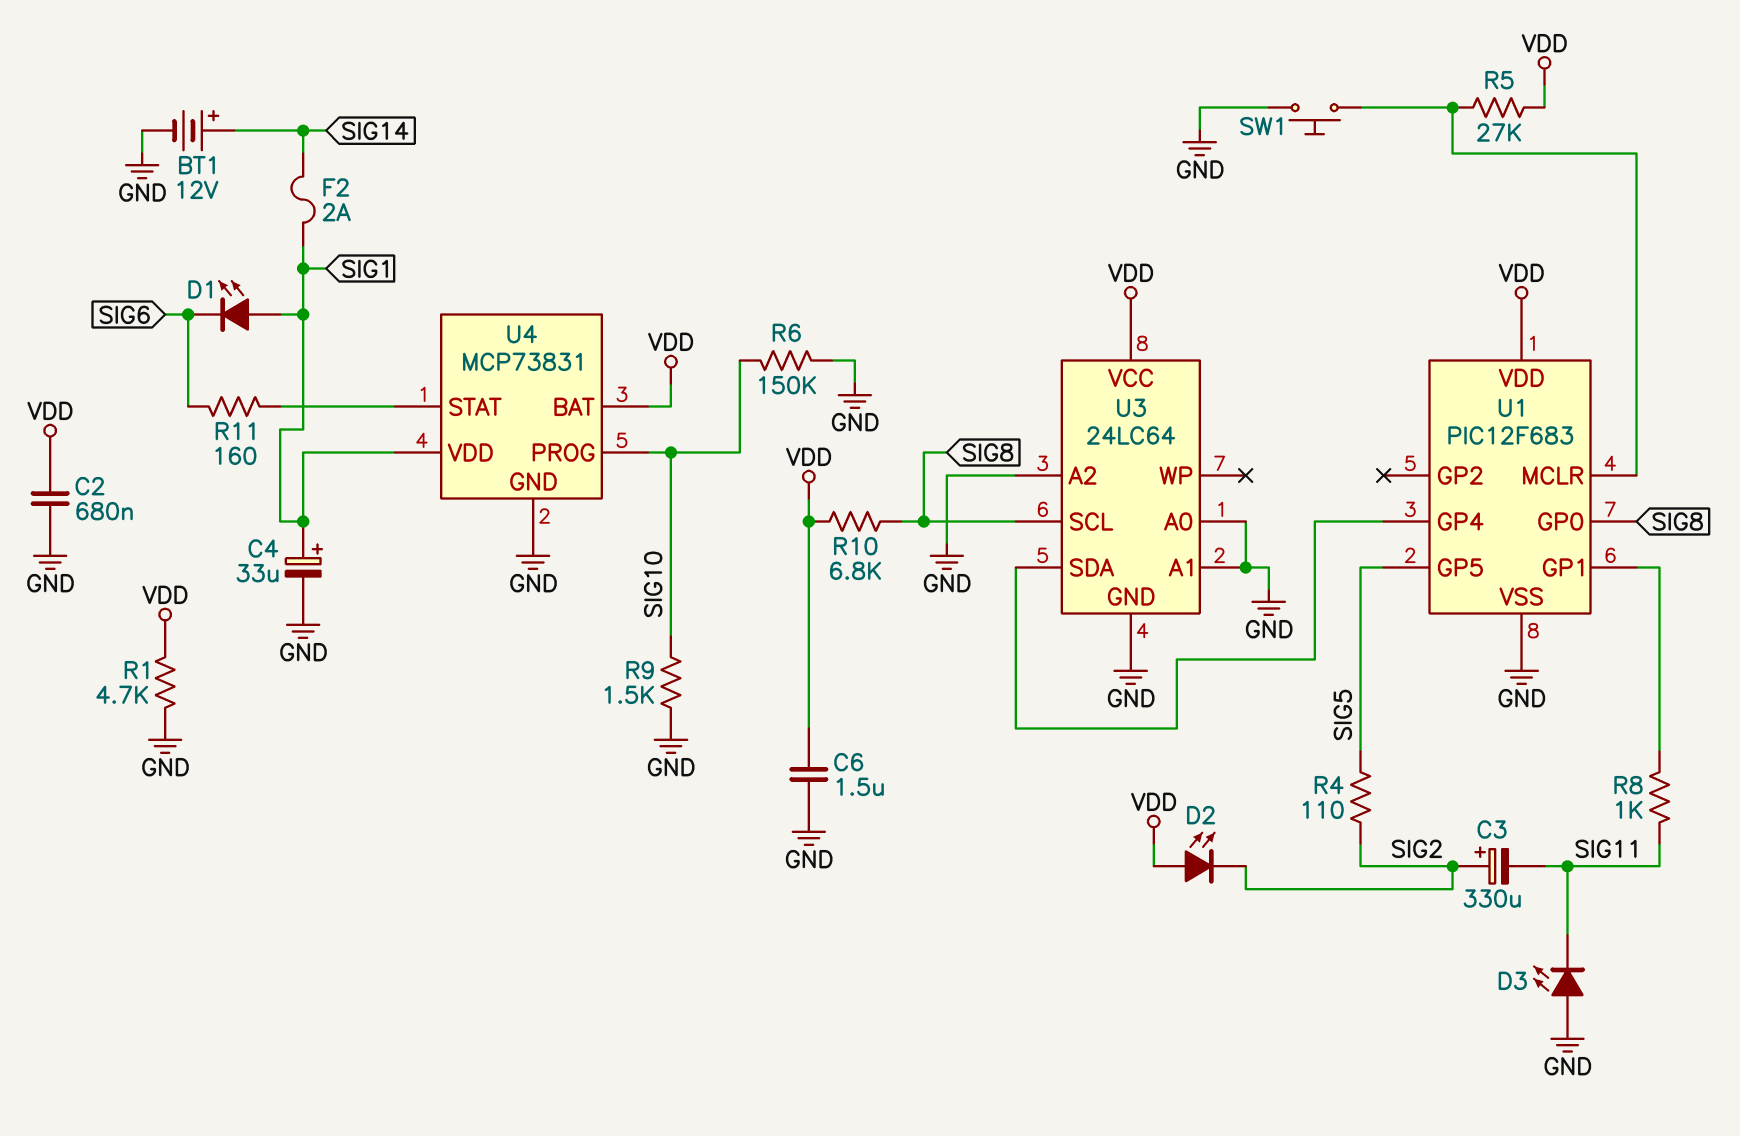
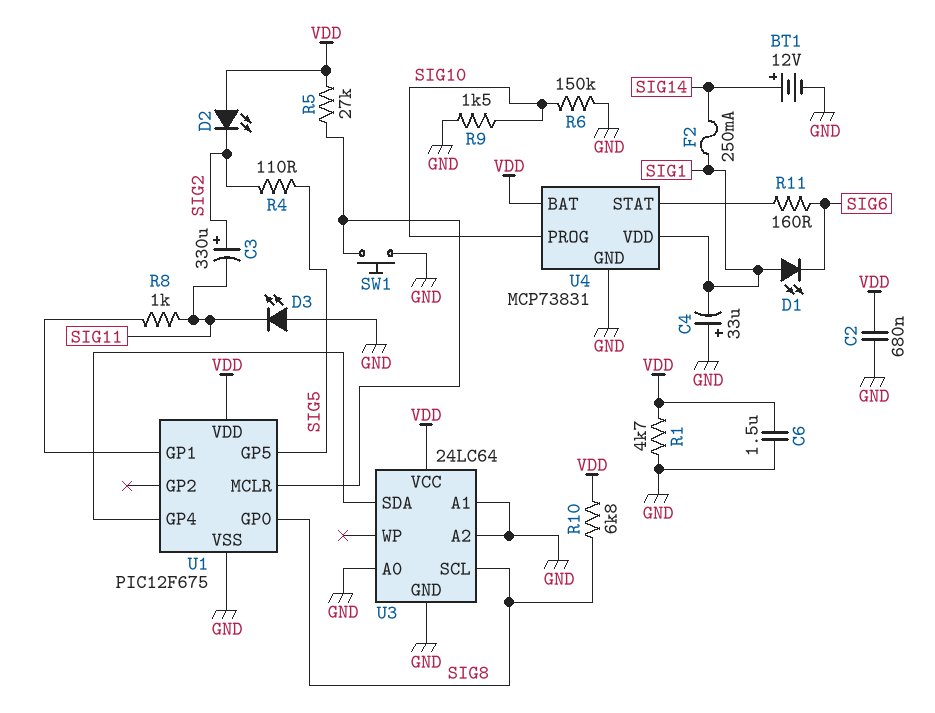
C4: 33uF (plus SIG1, minus GND) -> 33uF (plus GND, minus SIG1)
F2: 2A (SIG1, SIG14) -> 250mA (SIG1, SIG14)
U1: PIC12F683 -> PIC12F675

